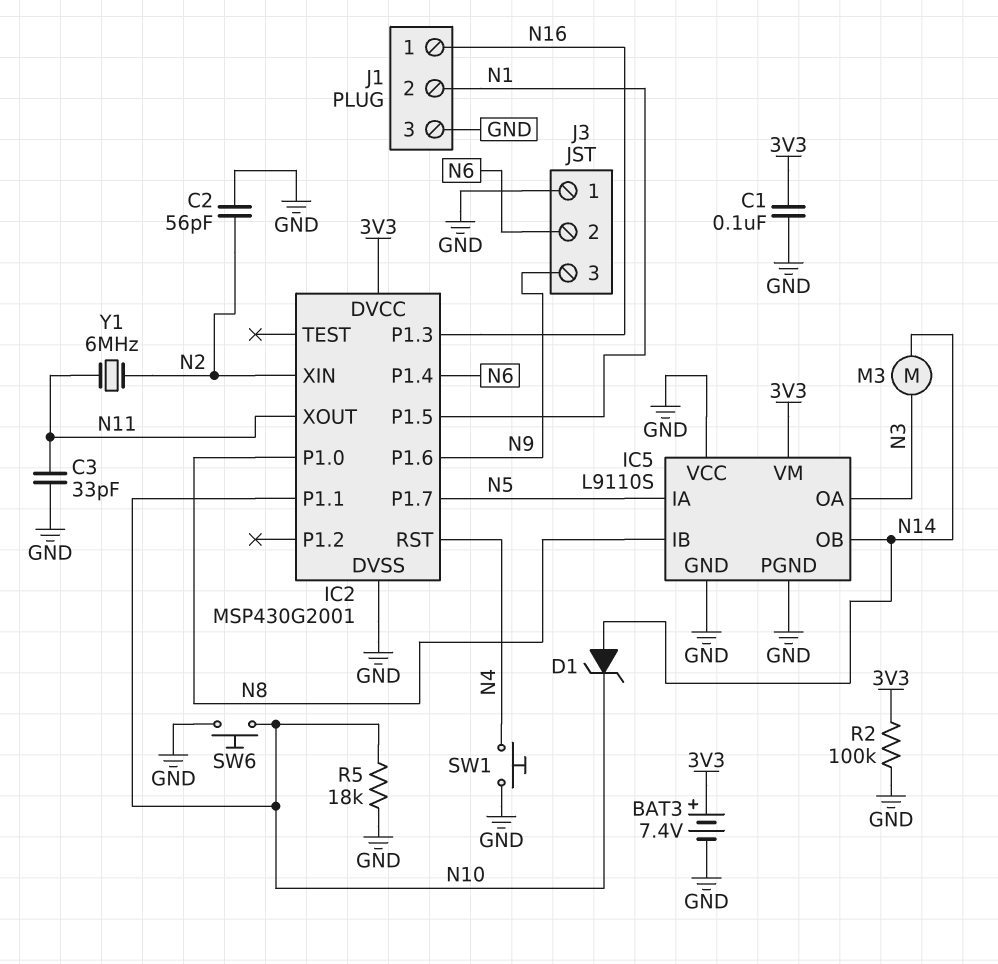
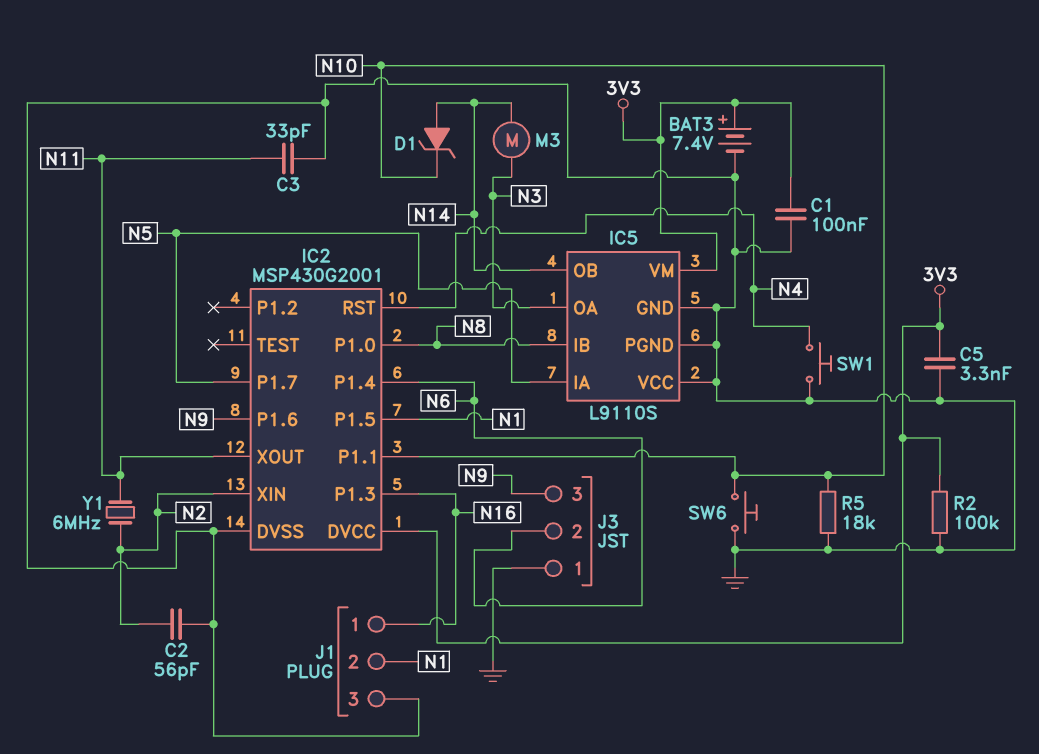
C5: none -> 3.3nF (3V3, GND)

